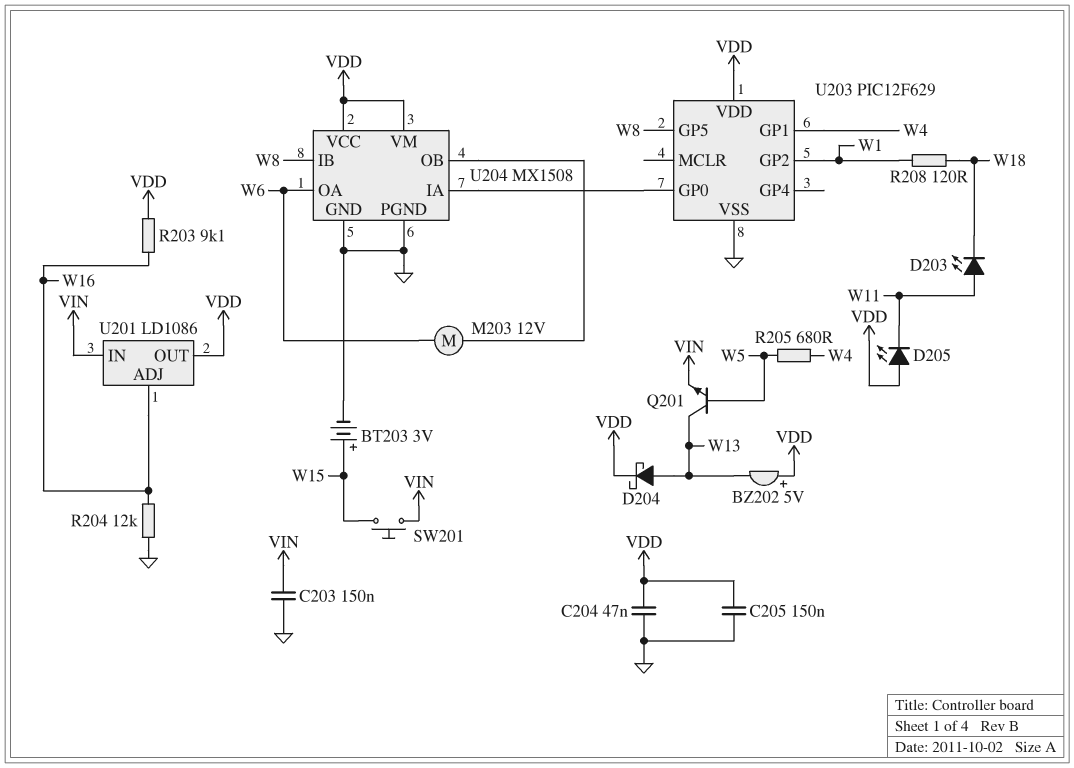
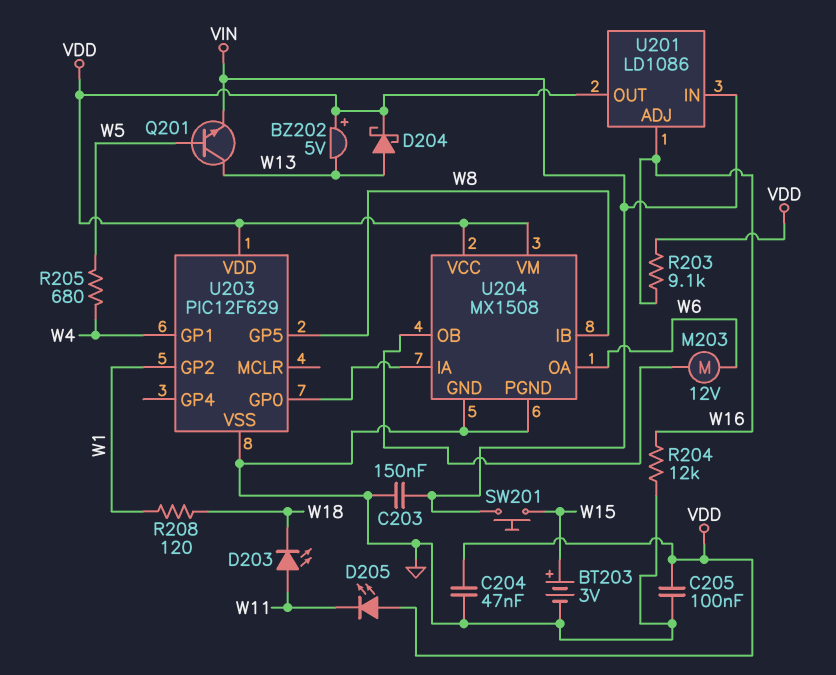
C205: 150nF (GND, VDD) -> 100nF (GND, VDD)

